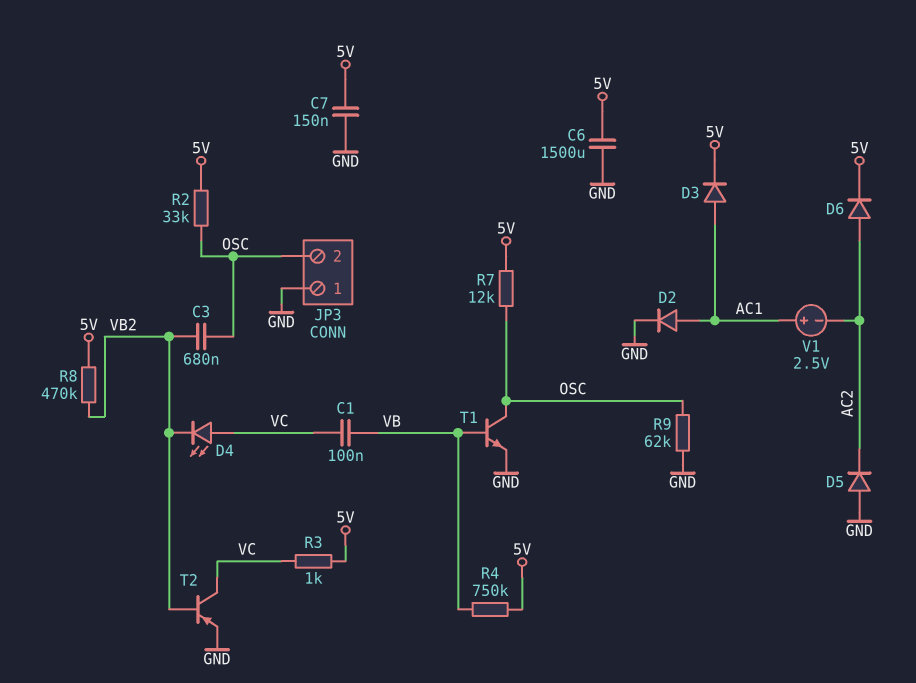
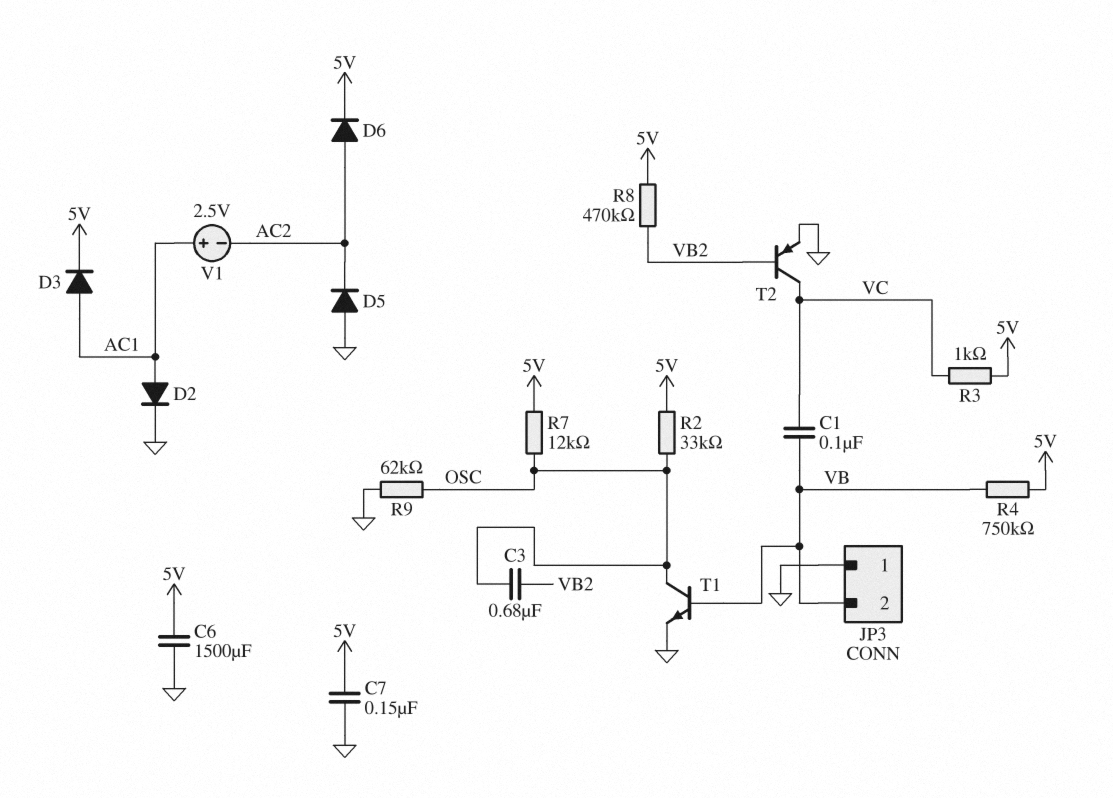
D4: LED (A VC, K VB2) -> none
JP3 pin 2: OSC -> VB

